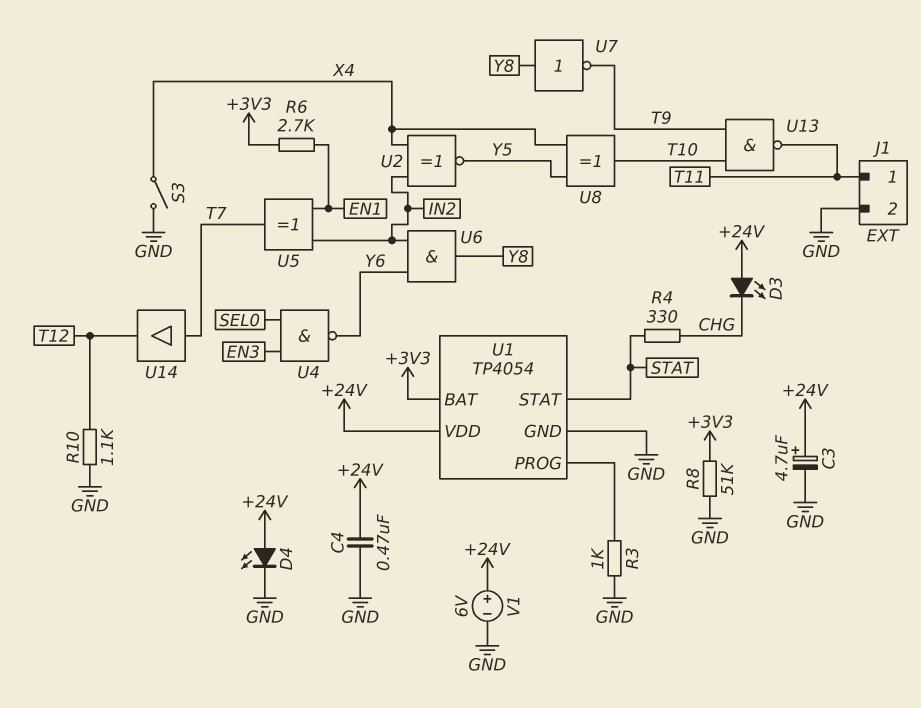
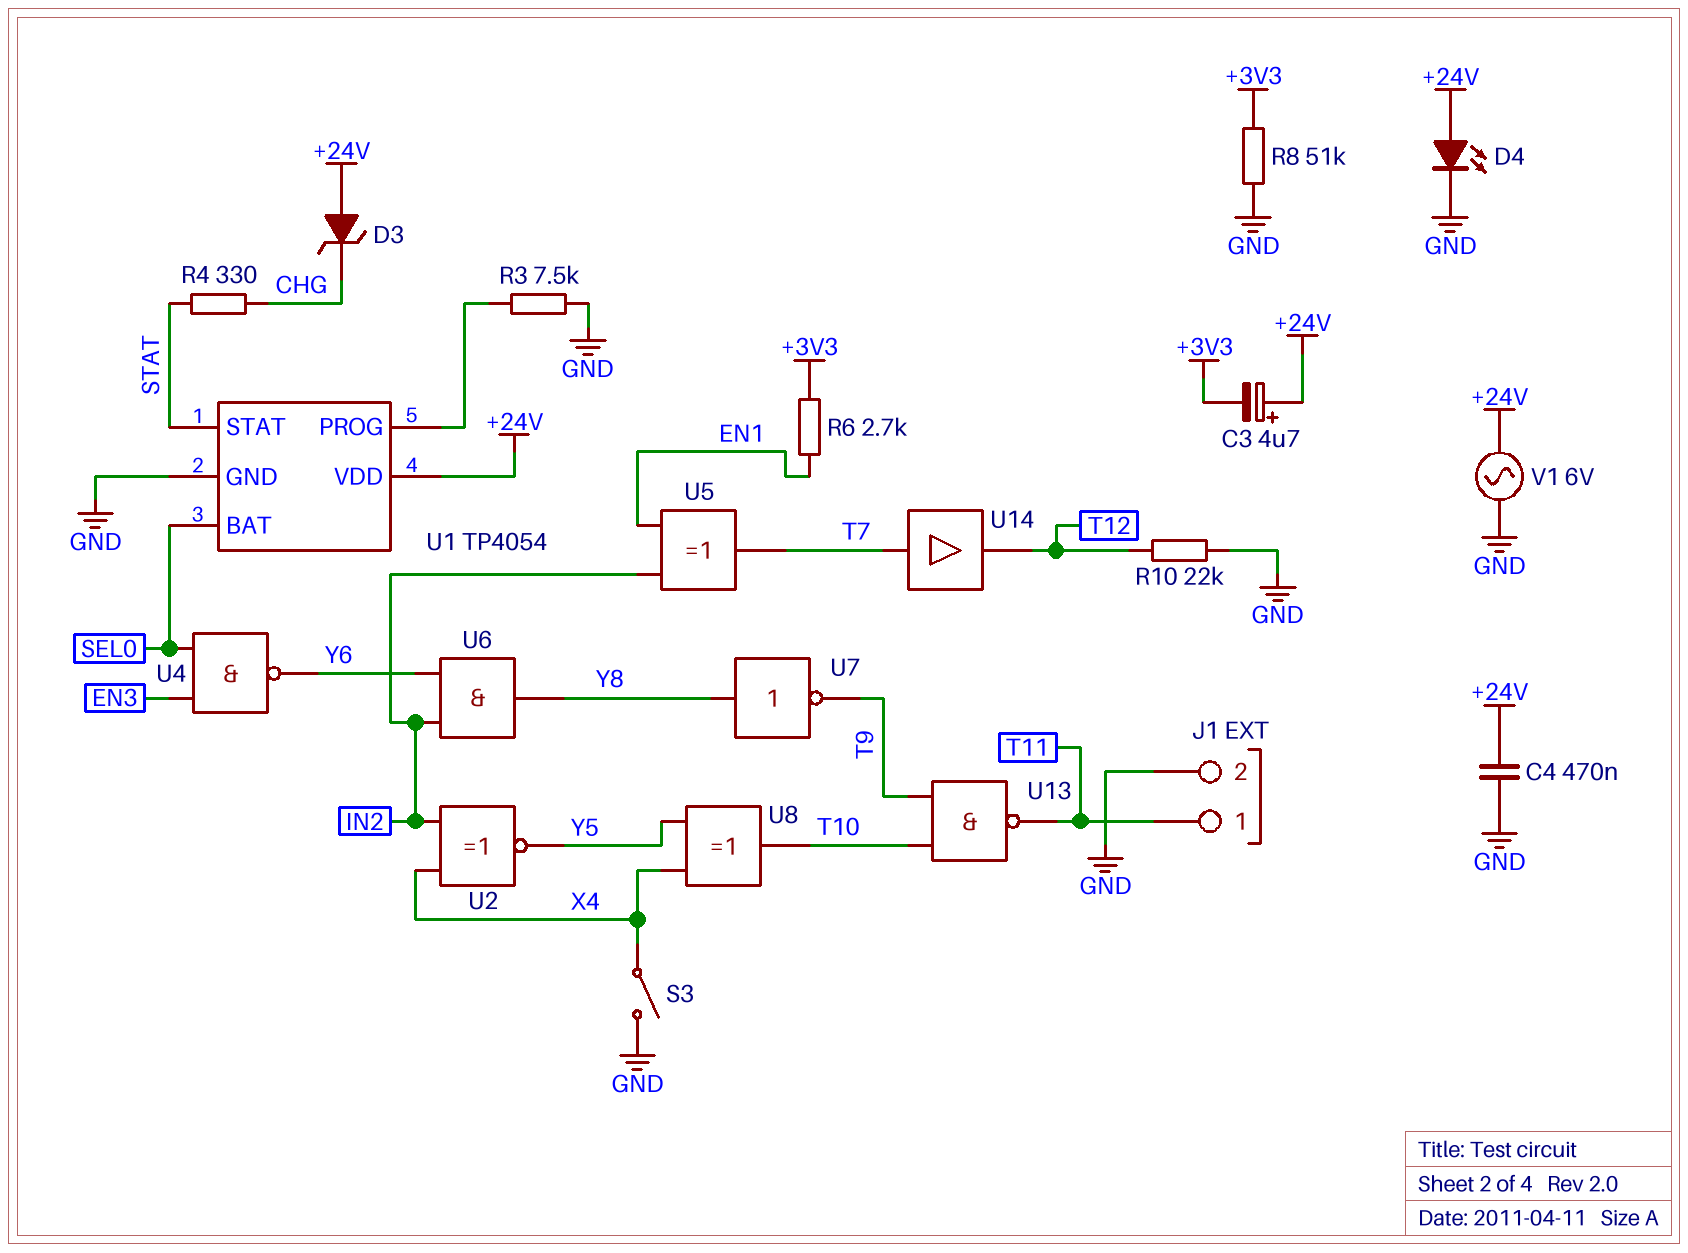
C3: 4.7uF (plus +24V, minus GND) -> 4.7uF (plus +24V, minus +3V3)
D3: LED (A +24V, K CHG) -> zener (A +24V, K CHG)
R3: 1k (GND, U1/PROG) -> 7.5k (GND, U1/PROG)
R10: 1.1k (GND, T12) -> 22k (GND, T12)
U1 pin BAT: +3V3 -> SEL0
V1: 6V (plus +24V, minus GND) -> AC 6V (+24V, GND)

